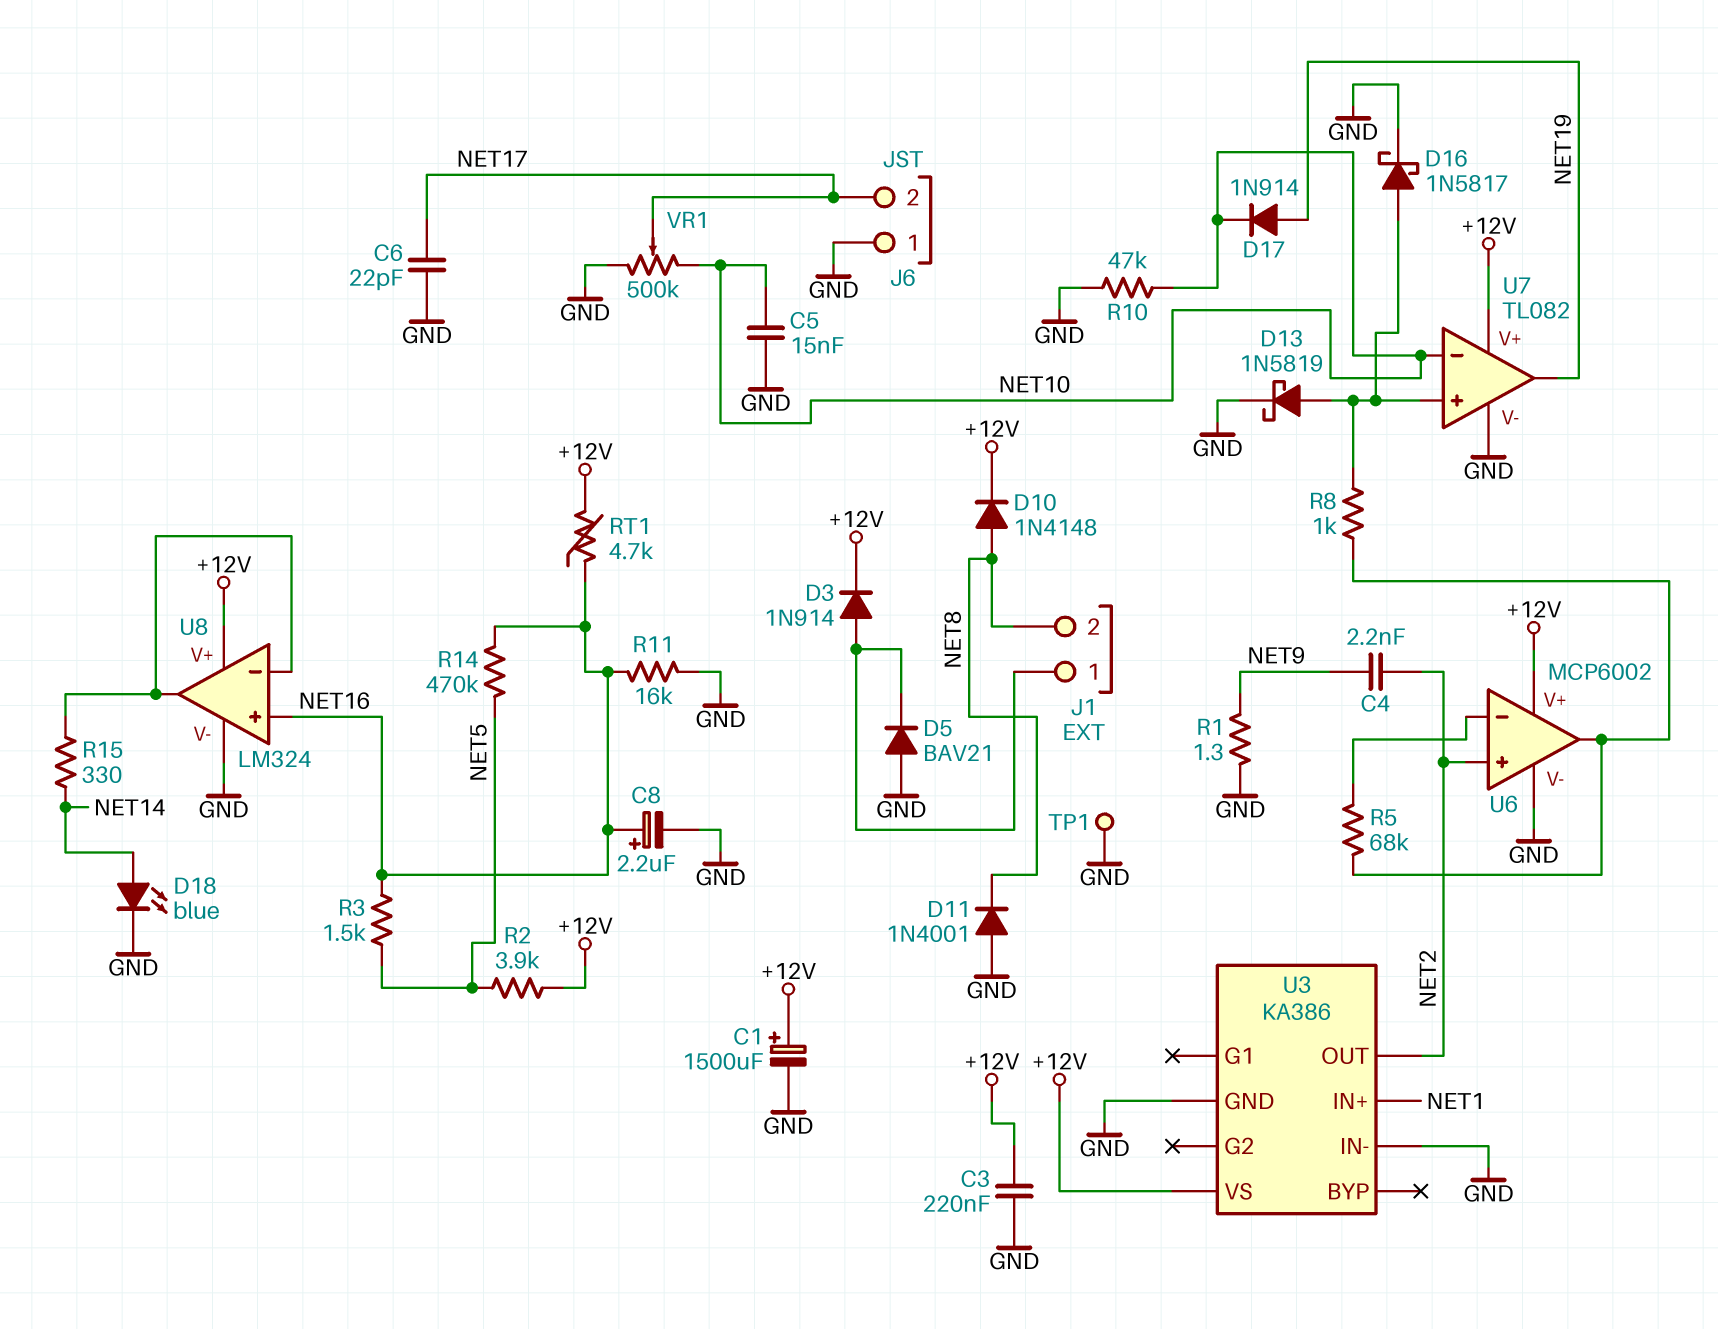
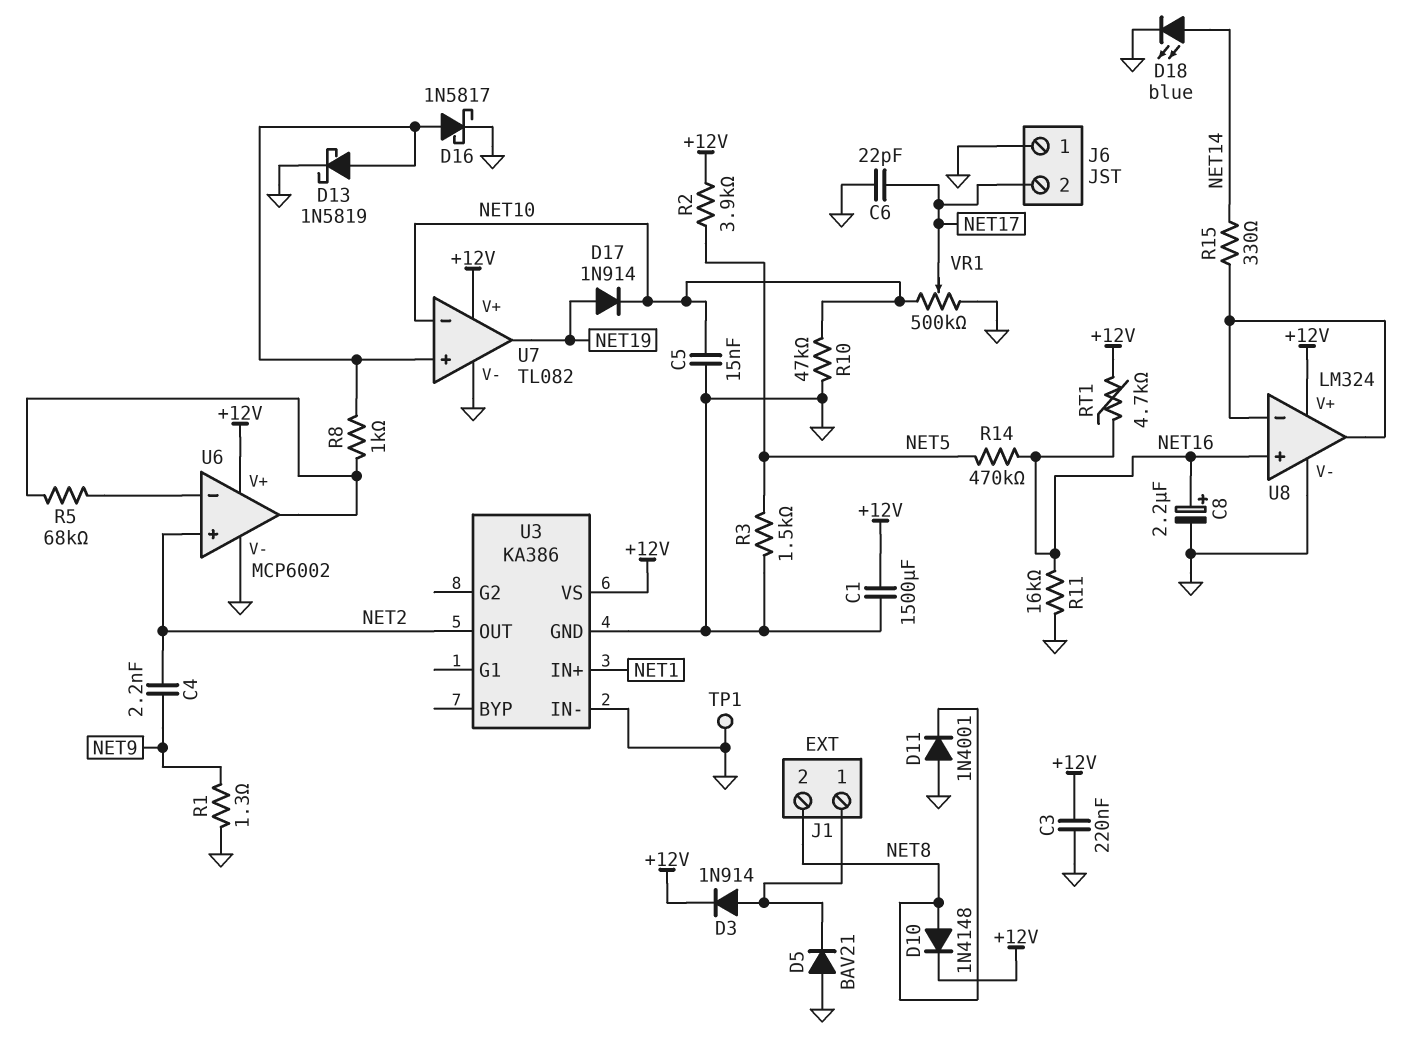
C1: 1500uF (plus +12V, minus GND) -> 1500uF (+12V, GND)
R3: 1.5k (NET5, NET16) -> 1.5k (GND, NET5)

